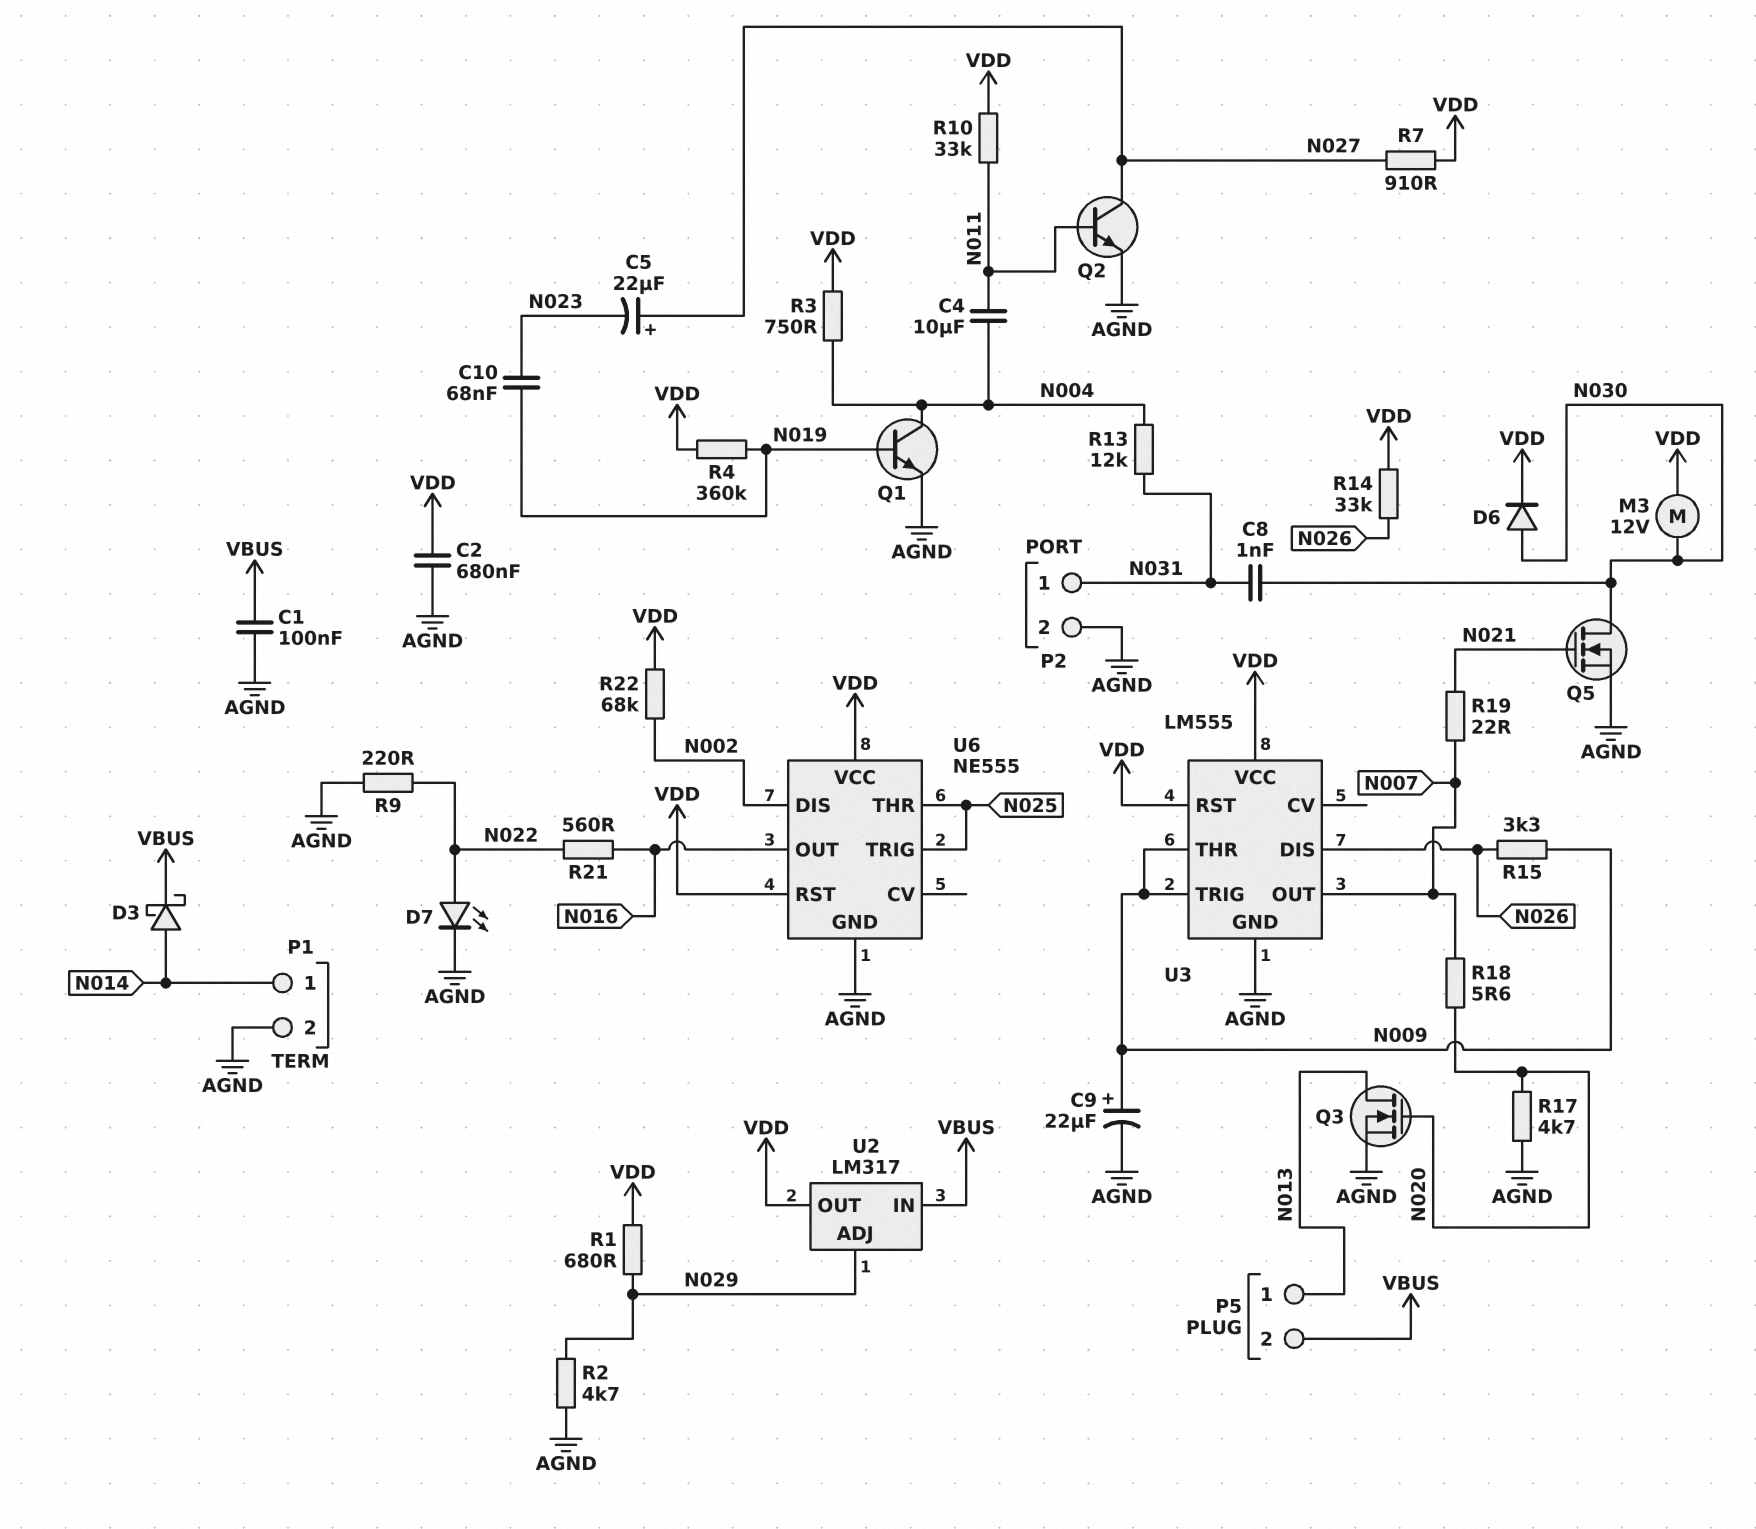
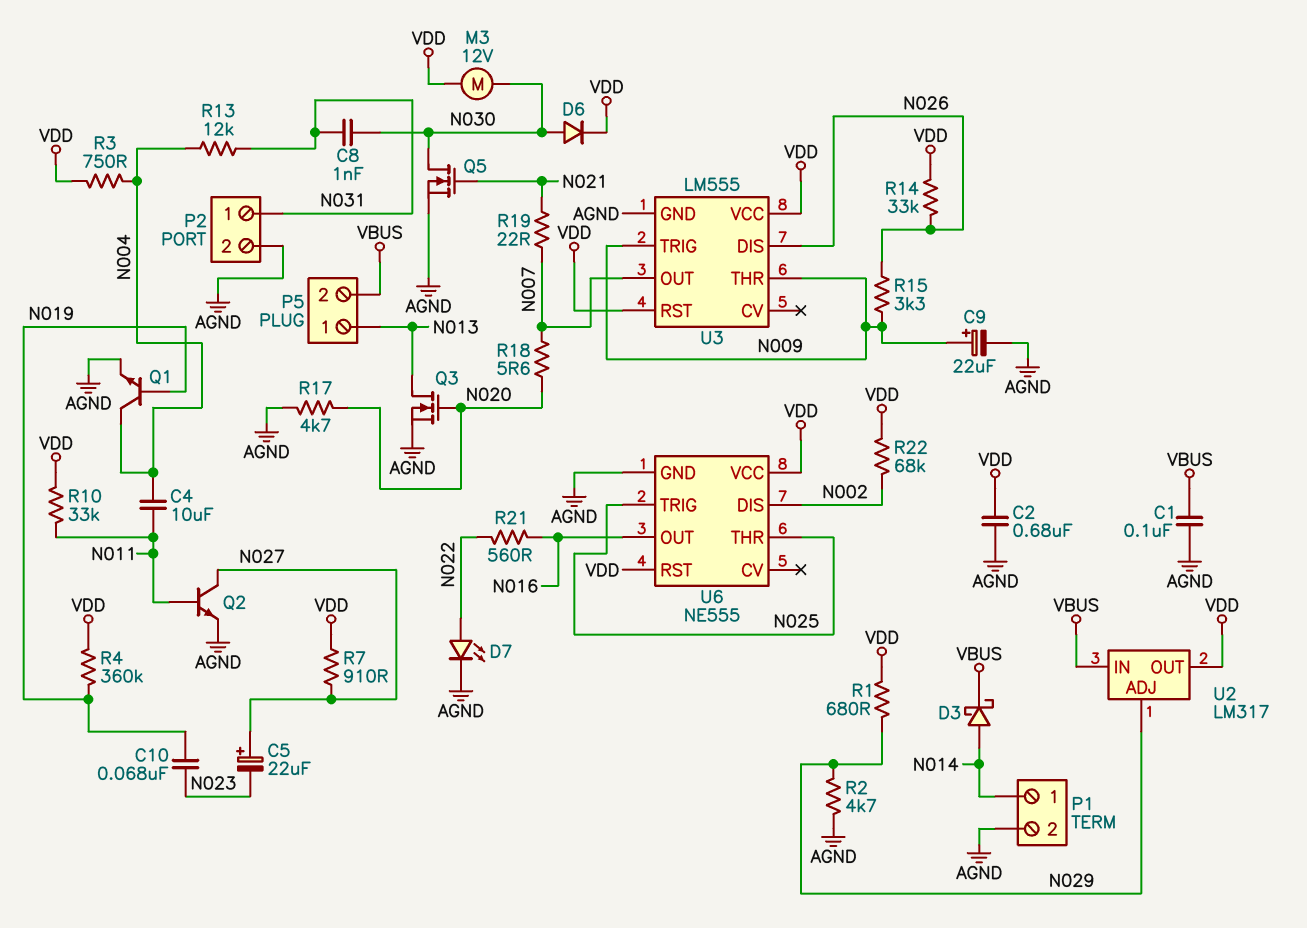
R9: 220 (AGND, N022) -> none

